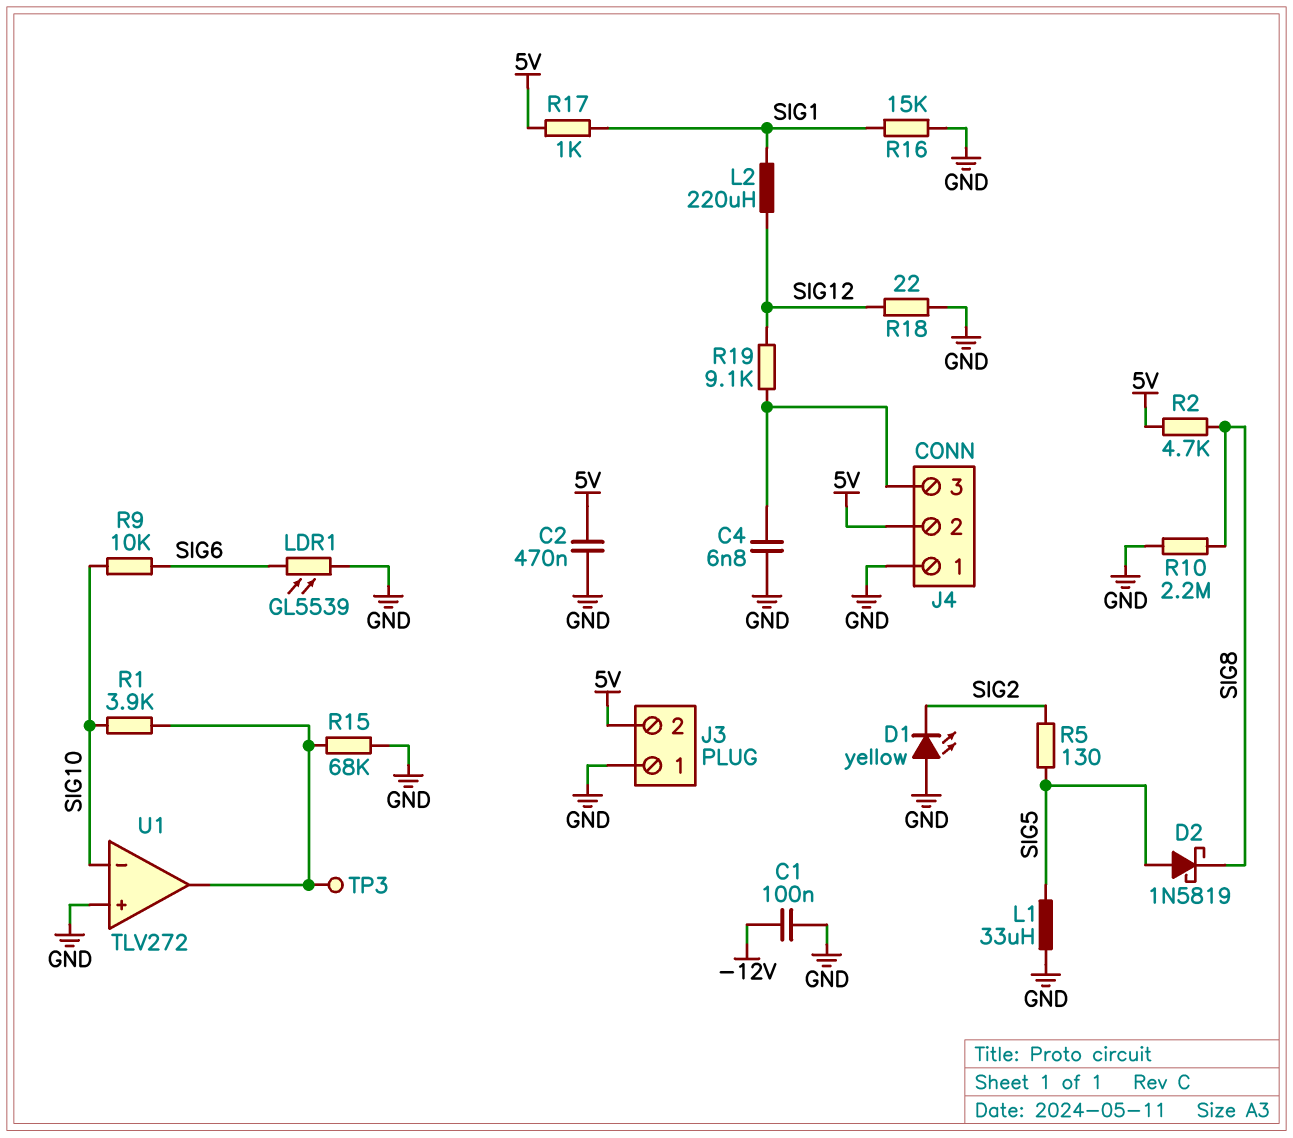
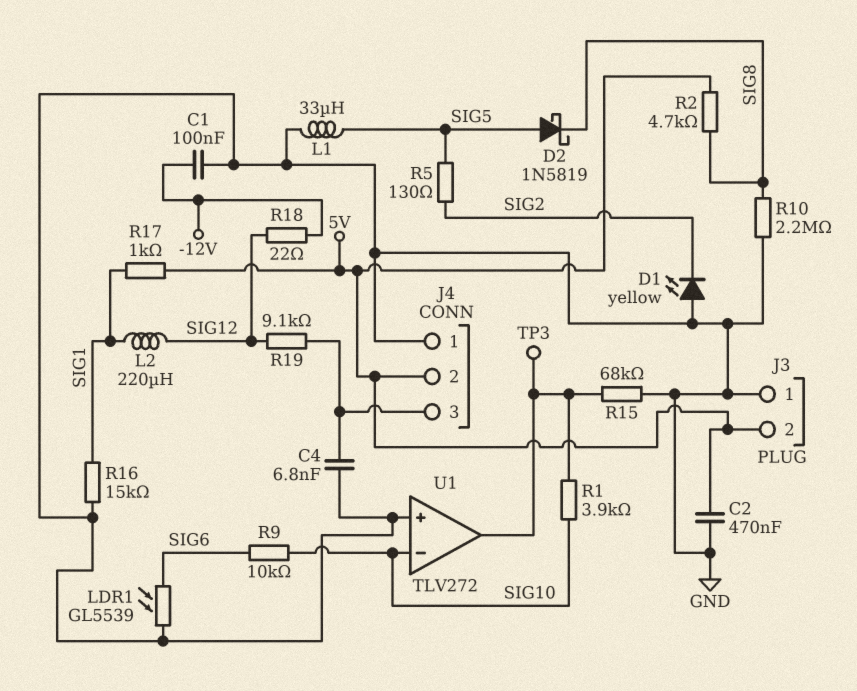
R18: 22 (GND, SIG12) -> 22 (-12V, SIG12)

